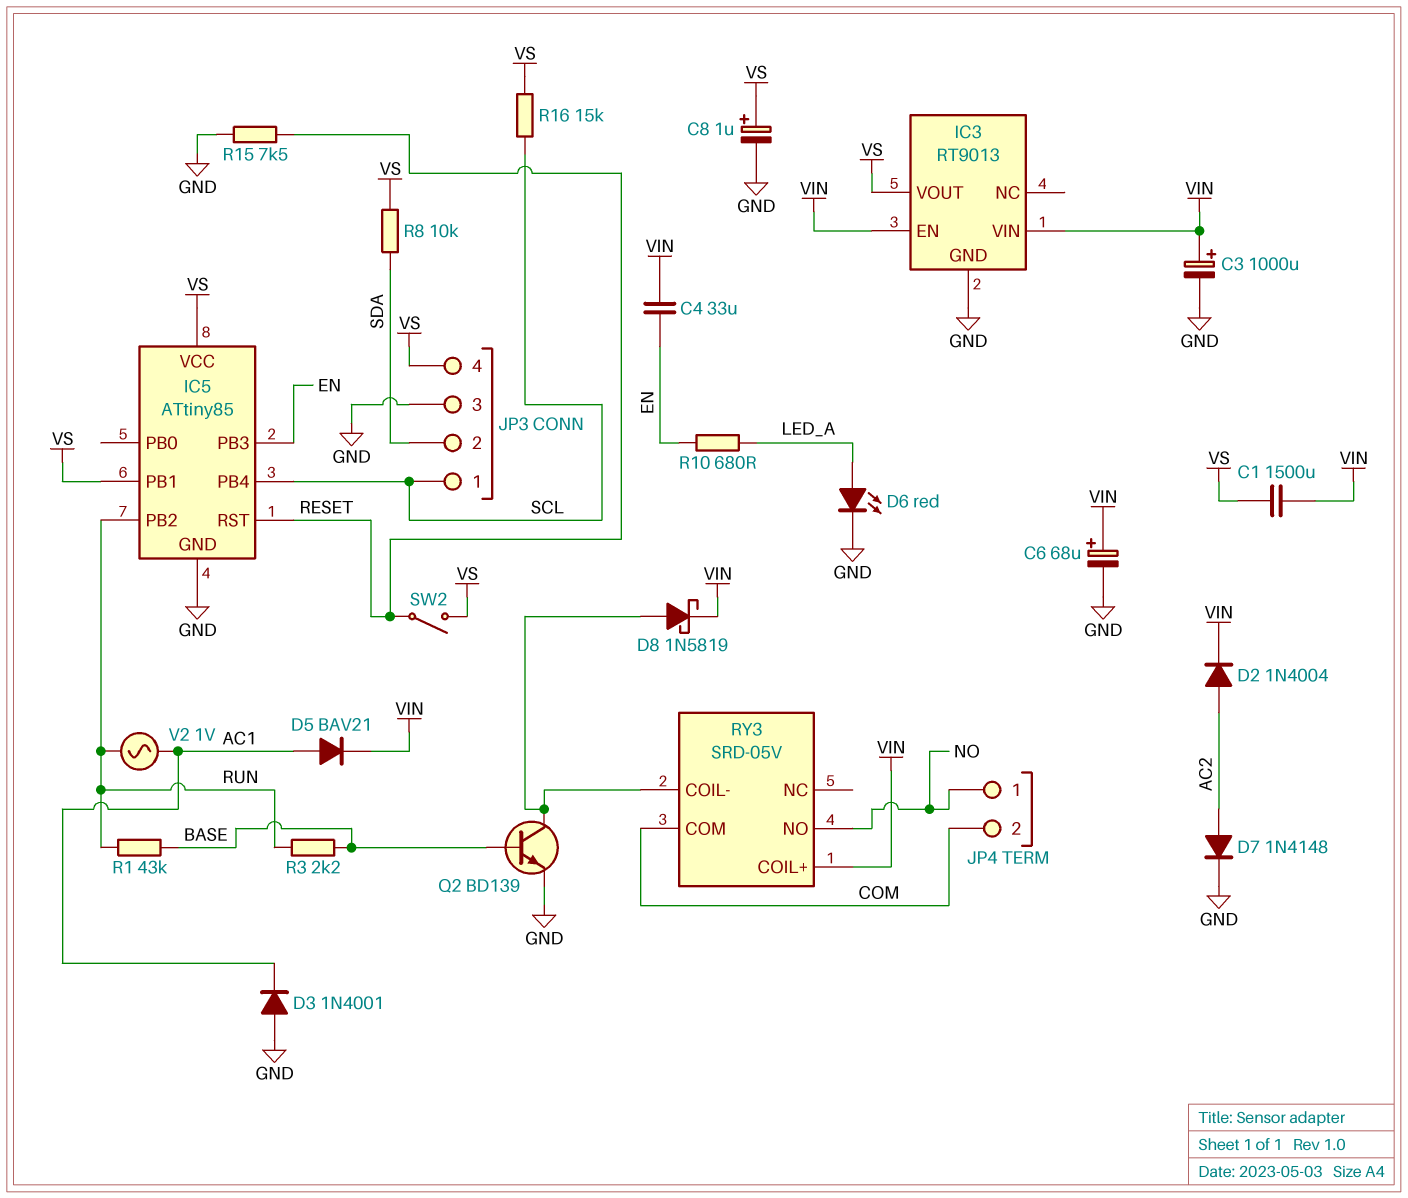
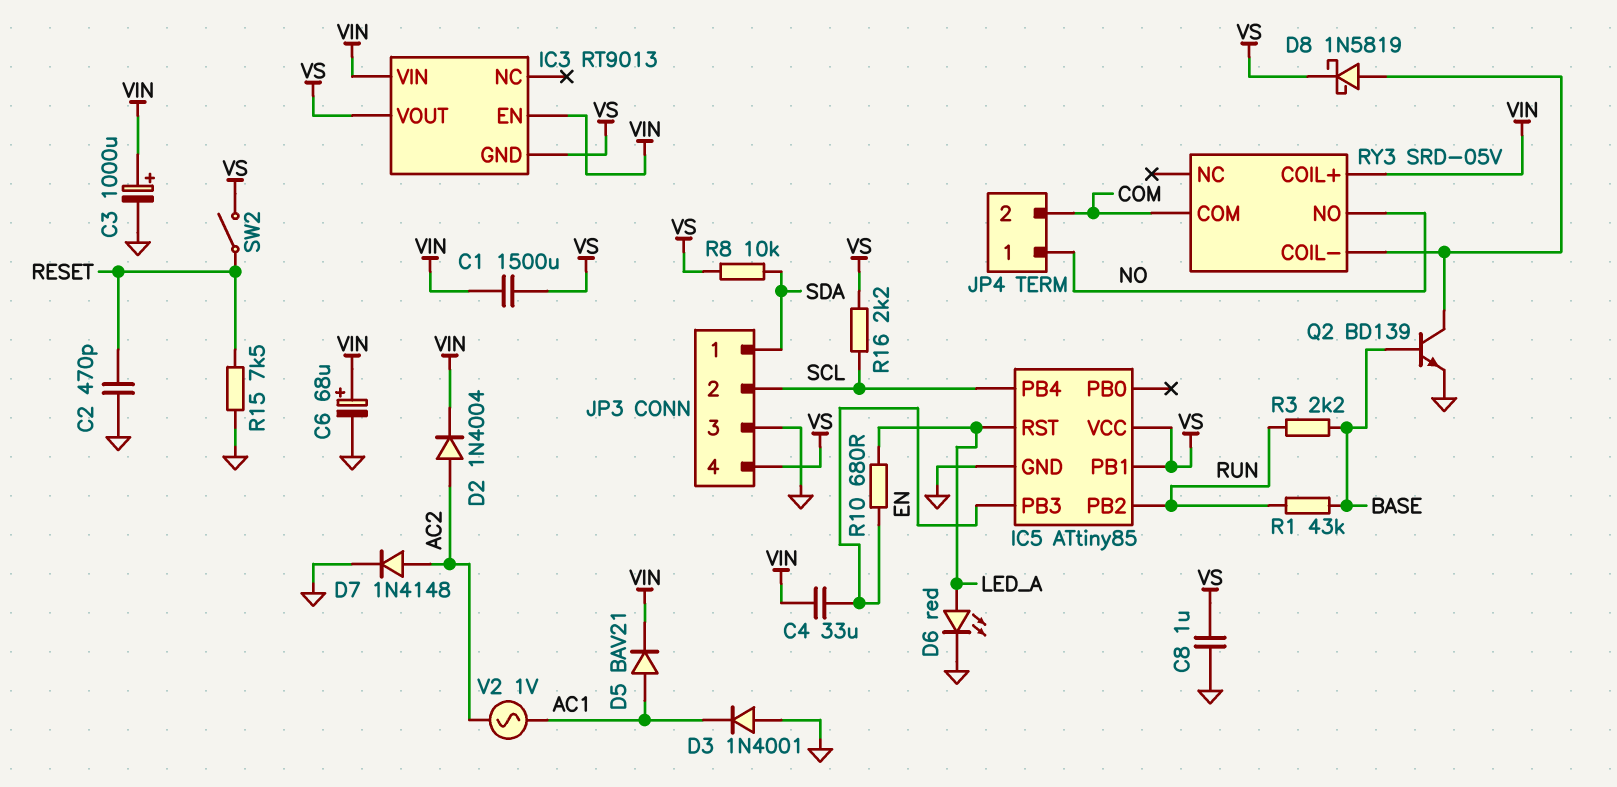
C2: none -> 470pF (GND, RESET)
C8: 1uF (plus VS, minus GND) -> 1uF (GND, VS)
D8: schottky 1N5819 (A RY3/COIL-, K VIN) -> schottky 1N5819 (A RY3/COIL-, K VS)
IC3 pin GND: GND -> VS
IC5 pin RST: RESET -> LED_A
JP3 pin 1: SCL -> SDA
JP3 pin 2: SDA -> SCL
R16: 15k (SCL, VS) -> 2.2k (SCL, VS)
V2: AC 1V (AC1, RUN) -> AC 1V (AC1, AC2)

